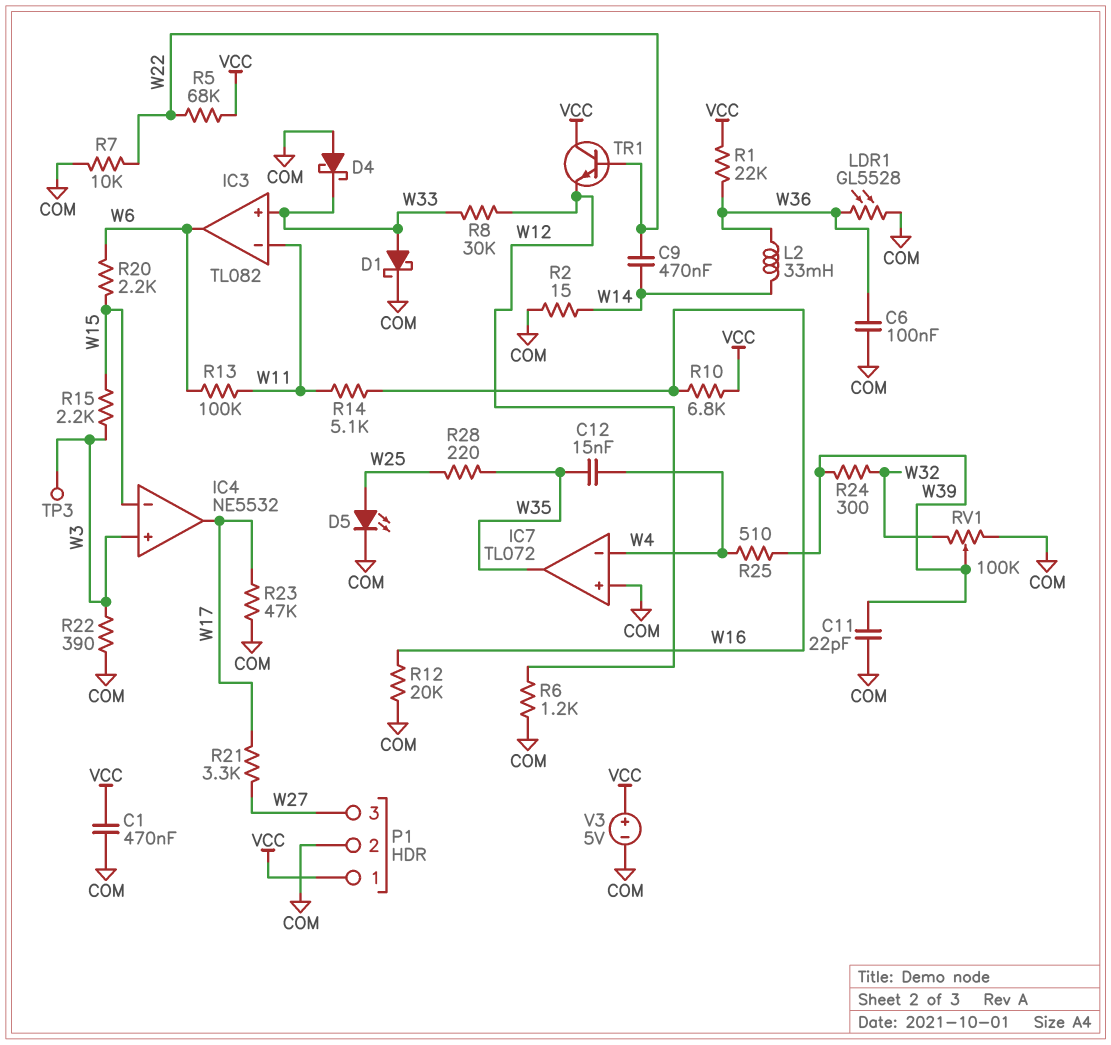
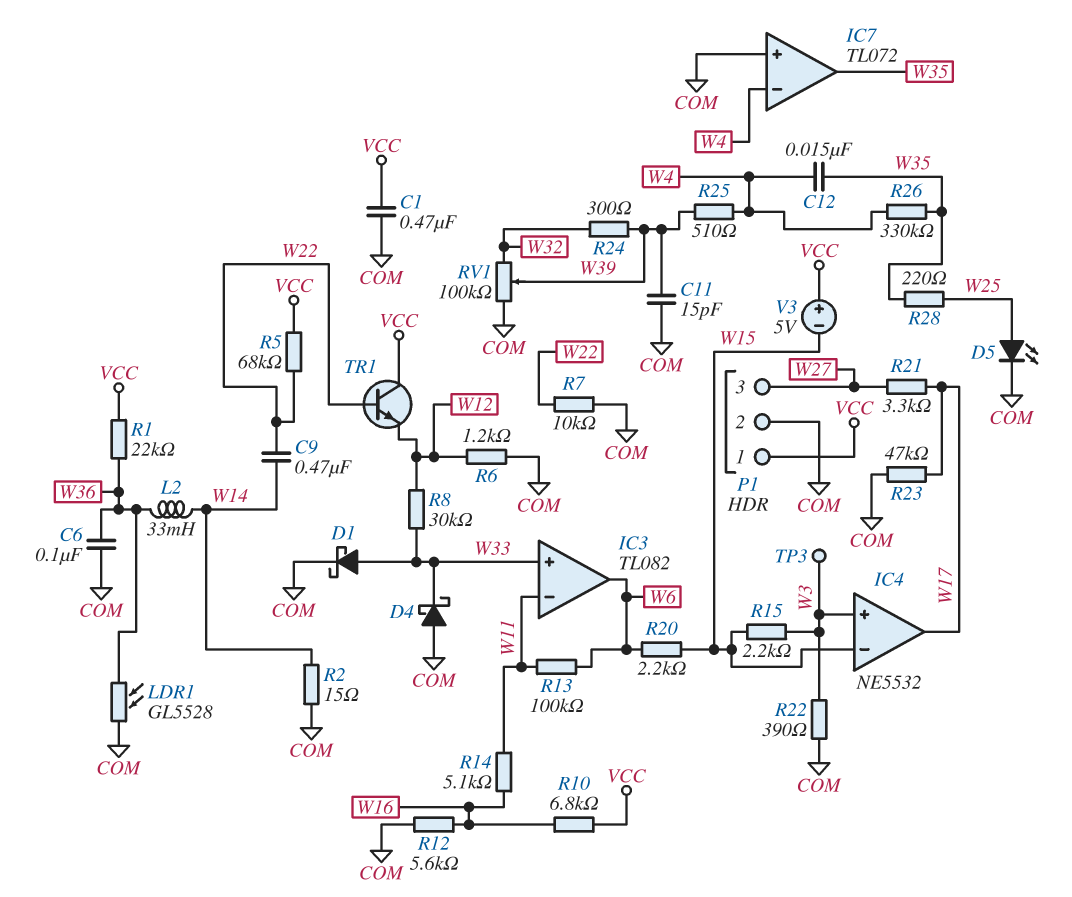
C11: 22pF (COM, W39) -> 15pF (COM, W39)
R12: 20k (COM, W16) -> 5.6k (COM, W16)
R26: none -> 330k (W4, W35)
V3: 5V (plus VCC, minus COM) -> 5V (plus VCC, minus W15)

